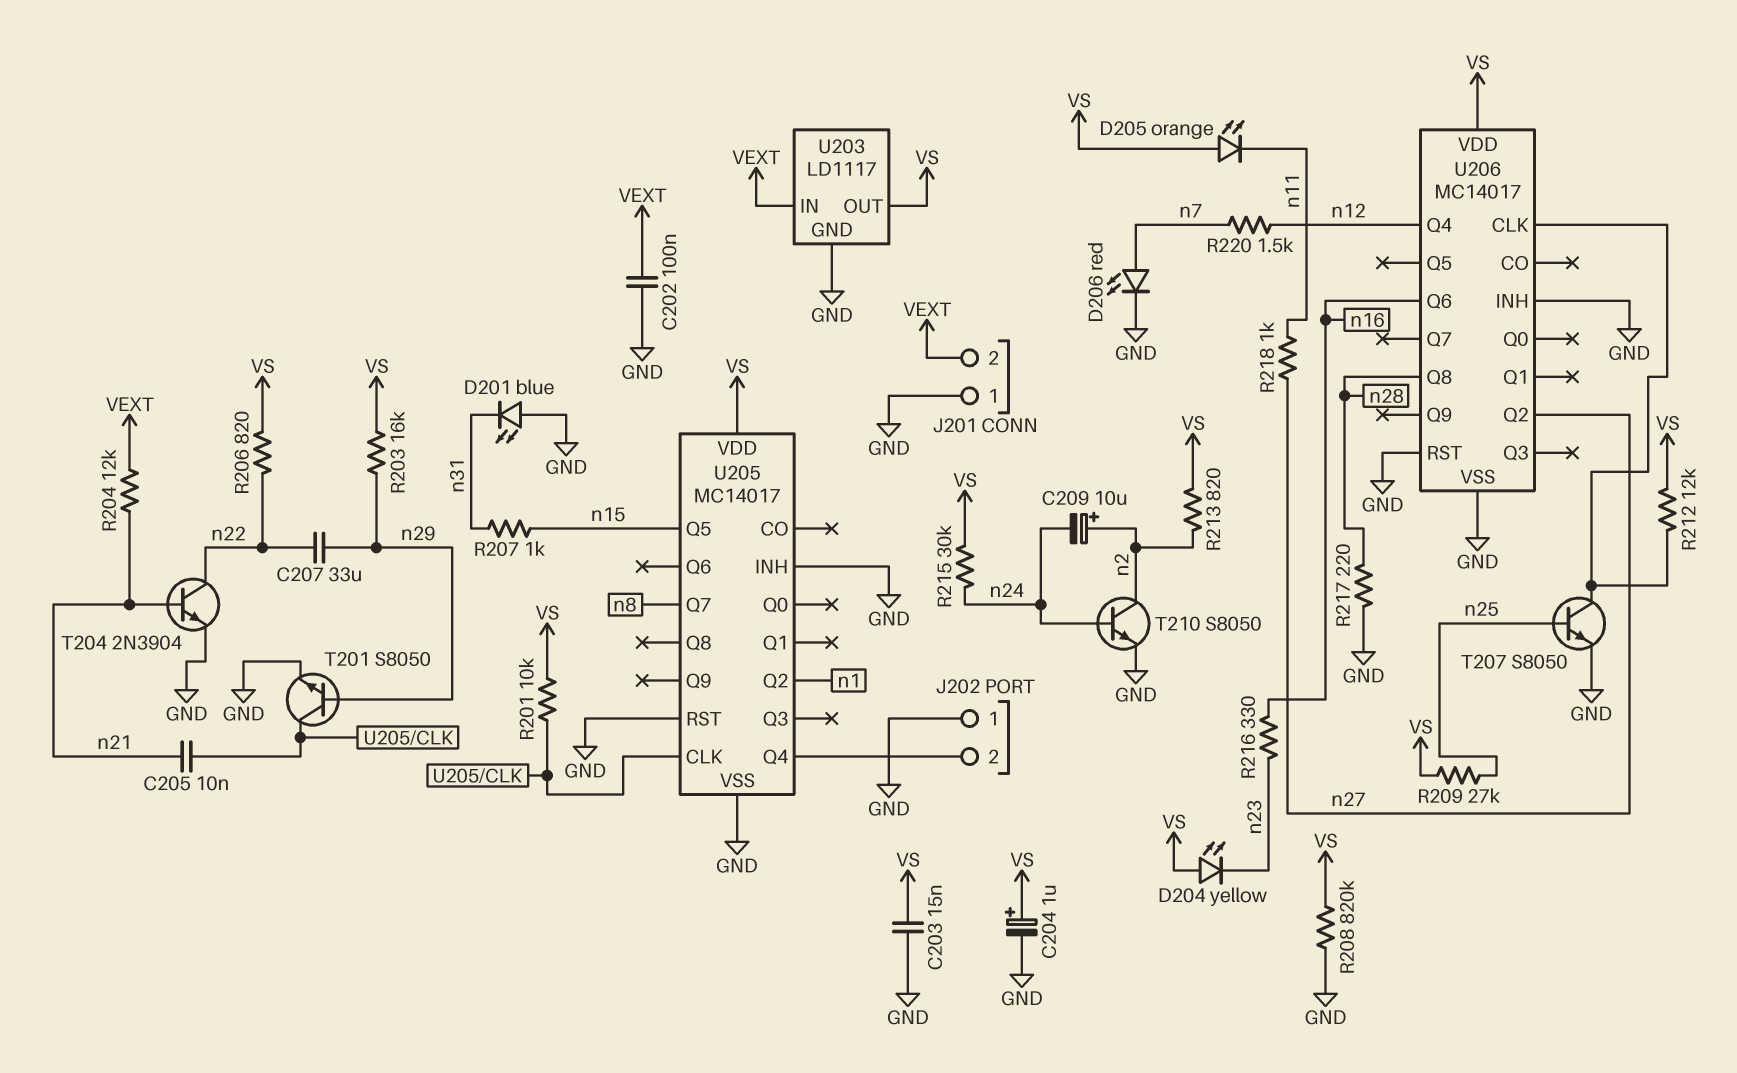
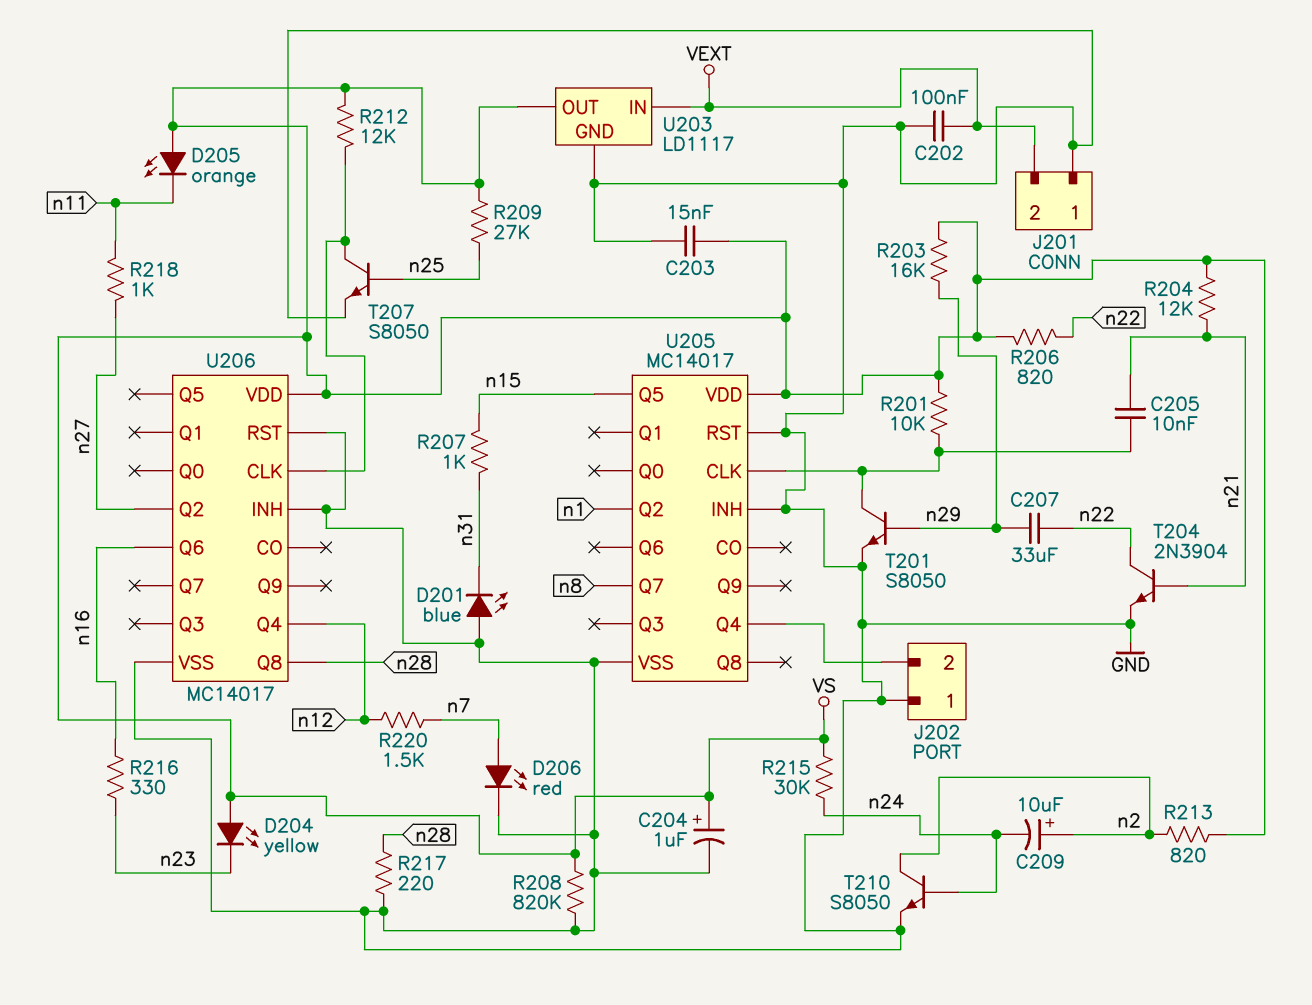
R204: 12k (VEXT, n21) -> 12k (VS, n21)

